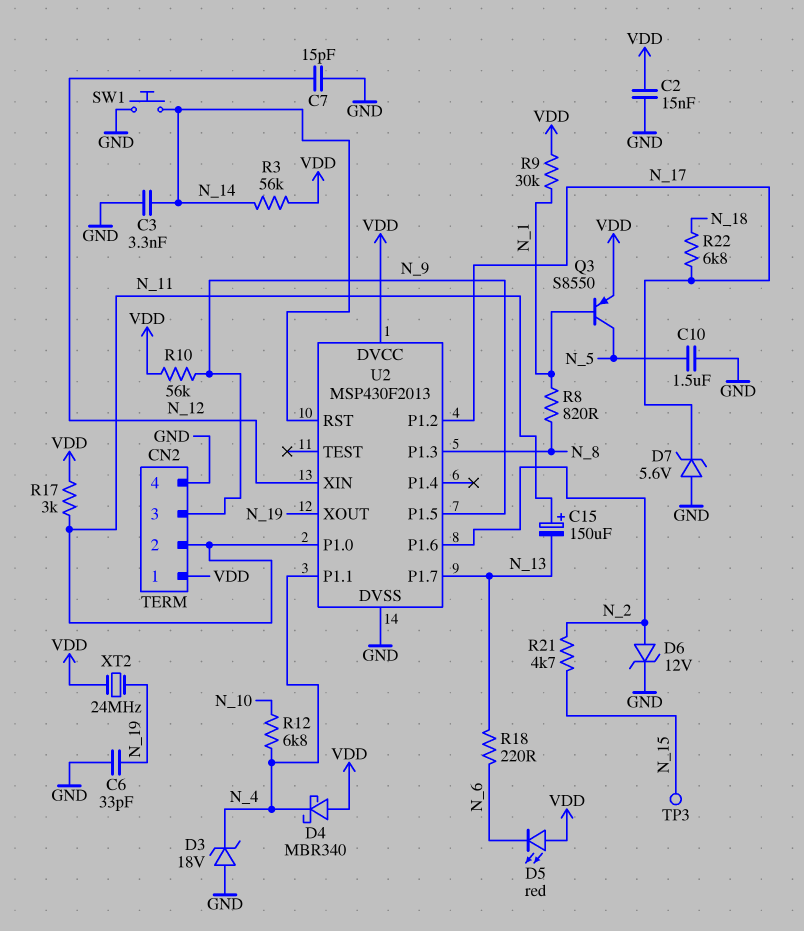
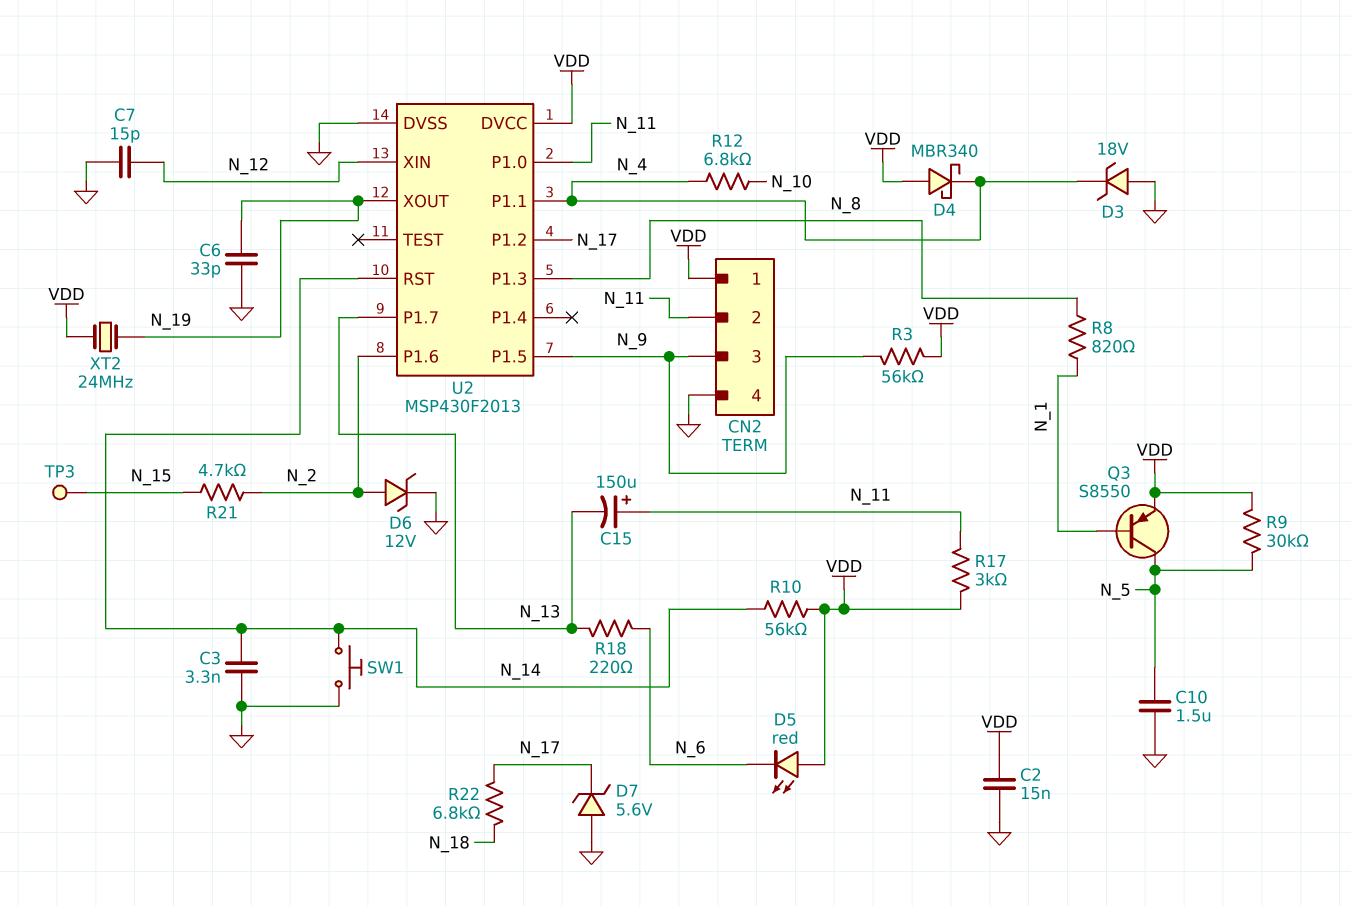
R3: 56k (N_14, VDD) -> 56k (N_9, VDD)
R9: 30k (N_1, VDD) -> 30k (N_5, VDD)
R10: 56k (N_9, VDD) -> 56k (N_14, VDD)

